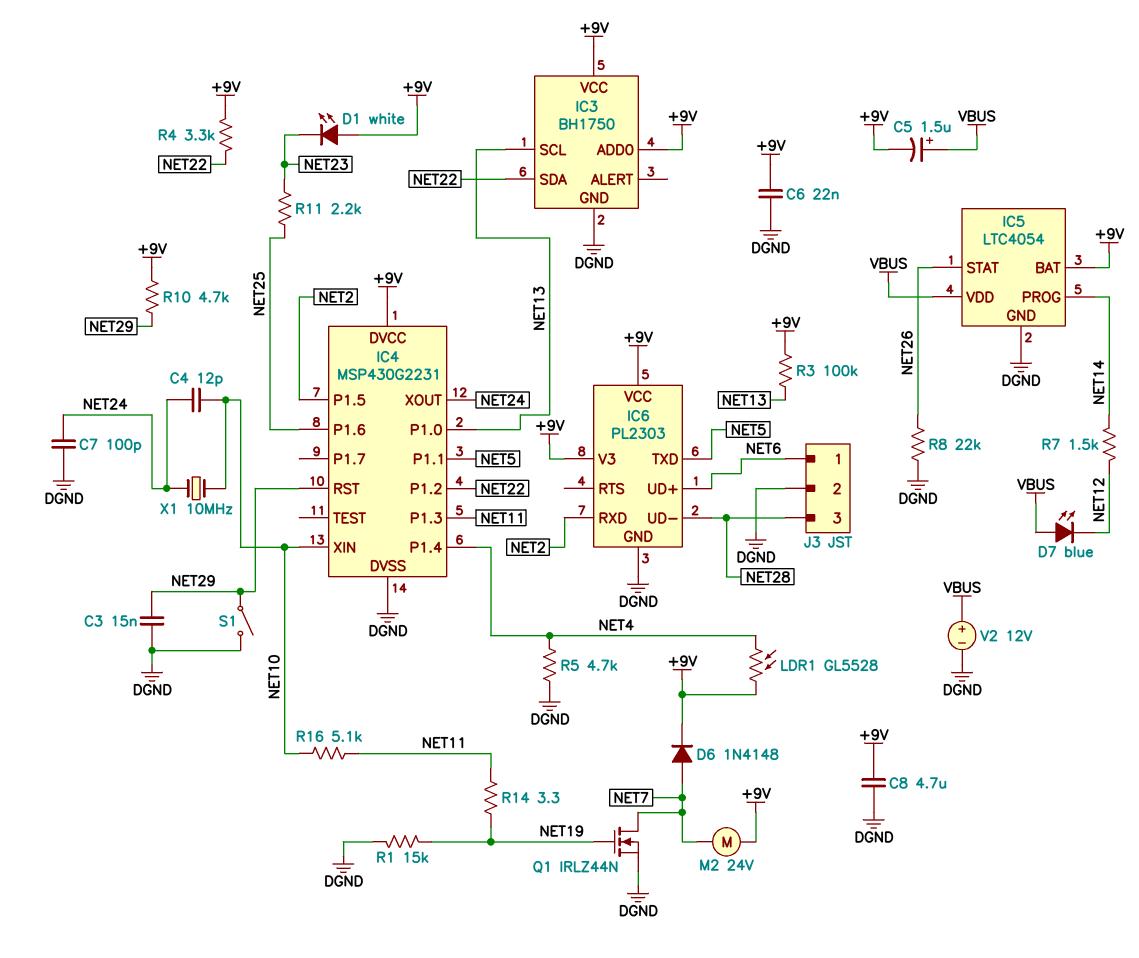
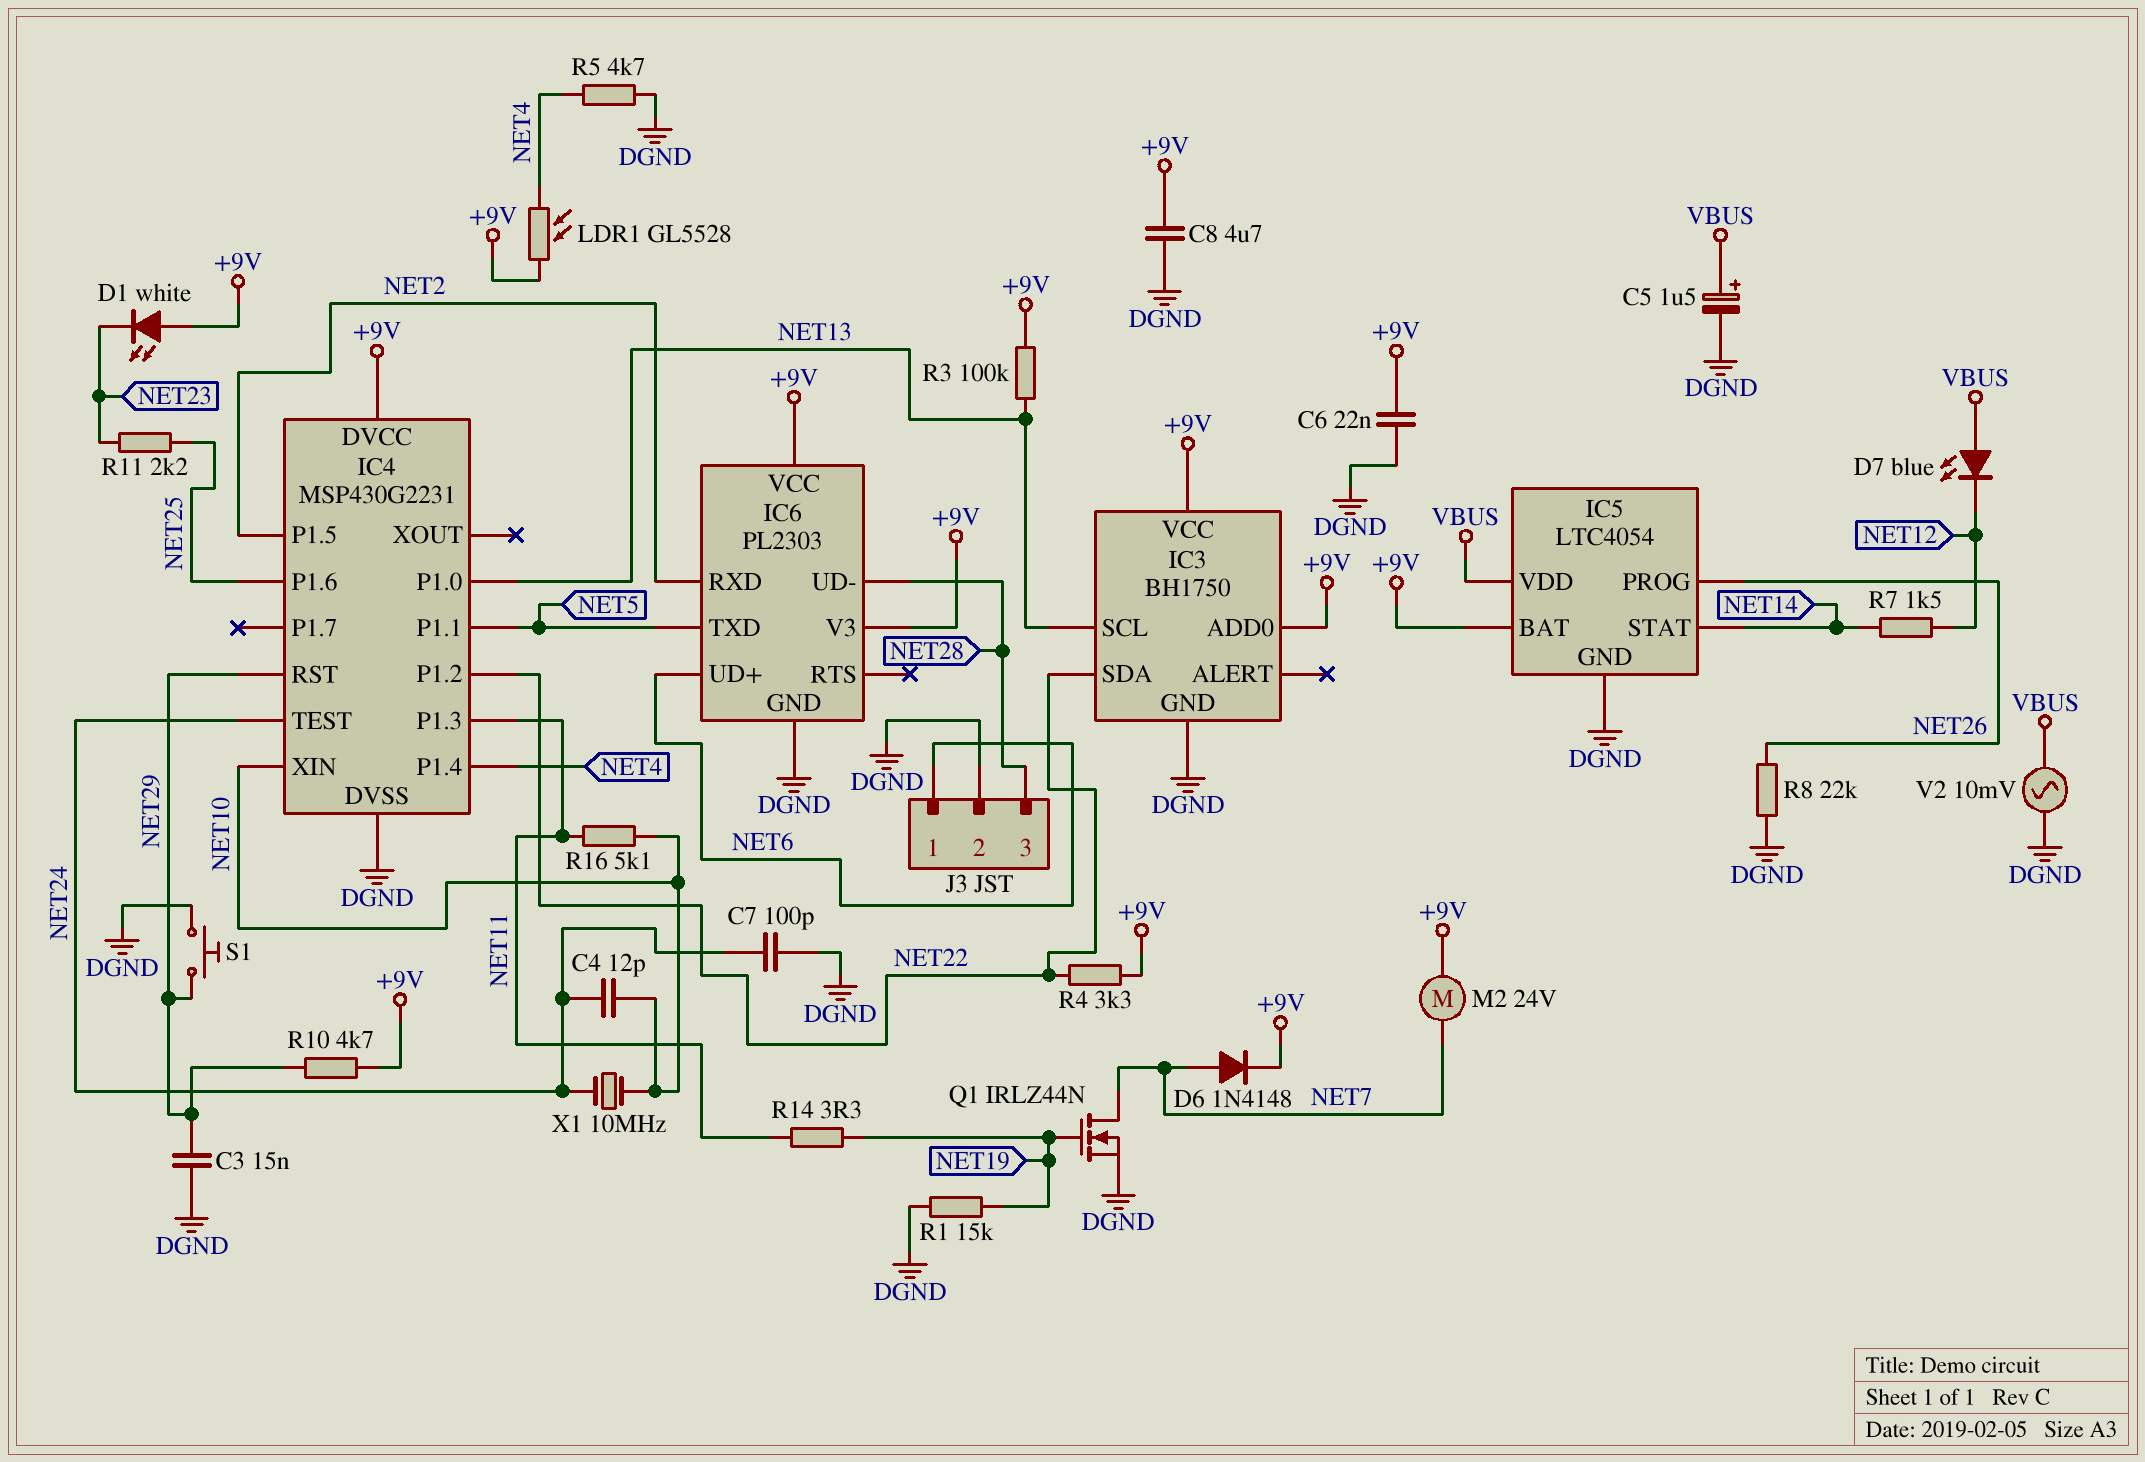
C5: 1.5uF (plus VBUS, minus +9V) -> 1.5uF (plus VBUS, minus DGND)
IC4 pin TEST: none -> NET24
IC4 pin XOUT: NET24 -> none
IC5 pin PROG: NET14 -> NET26
IC5 pin STAT: NET26 -> NET14
S1: switch (DGND, NET29) -> button (DGND, NET29)
V2: 12V (plus VBUS, minus DGND) -> AC 10mV (DGND, VBUS)

